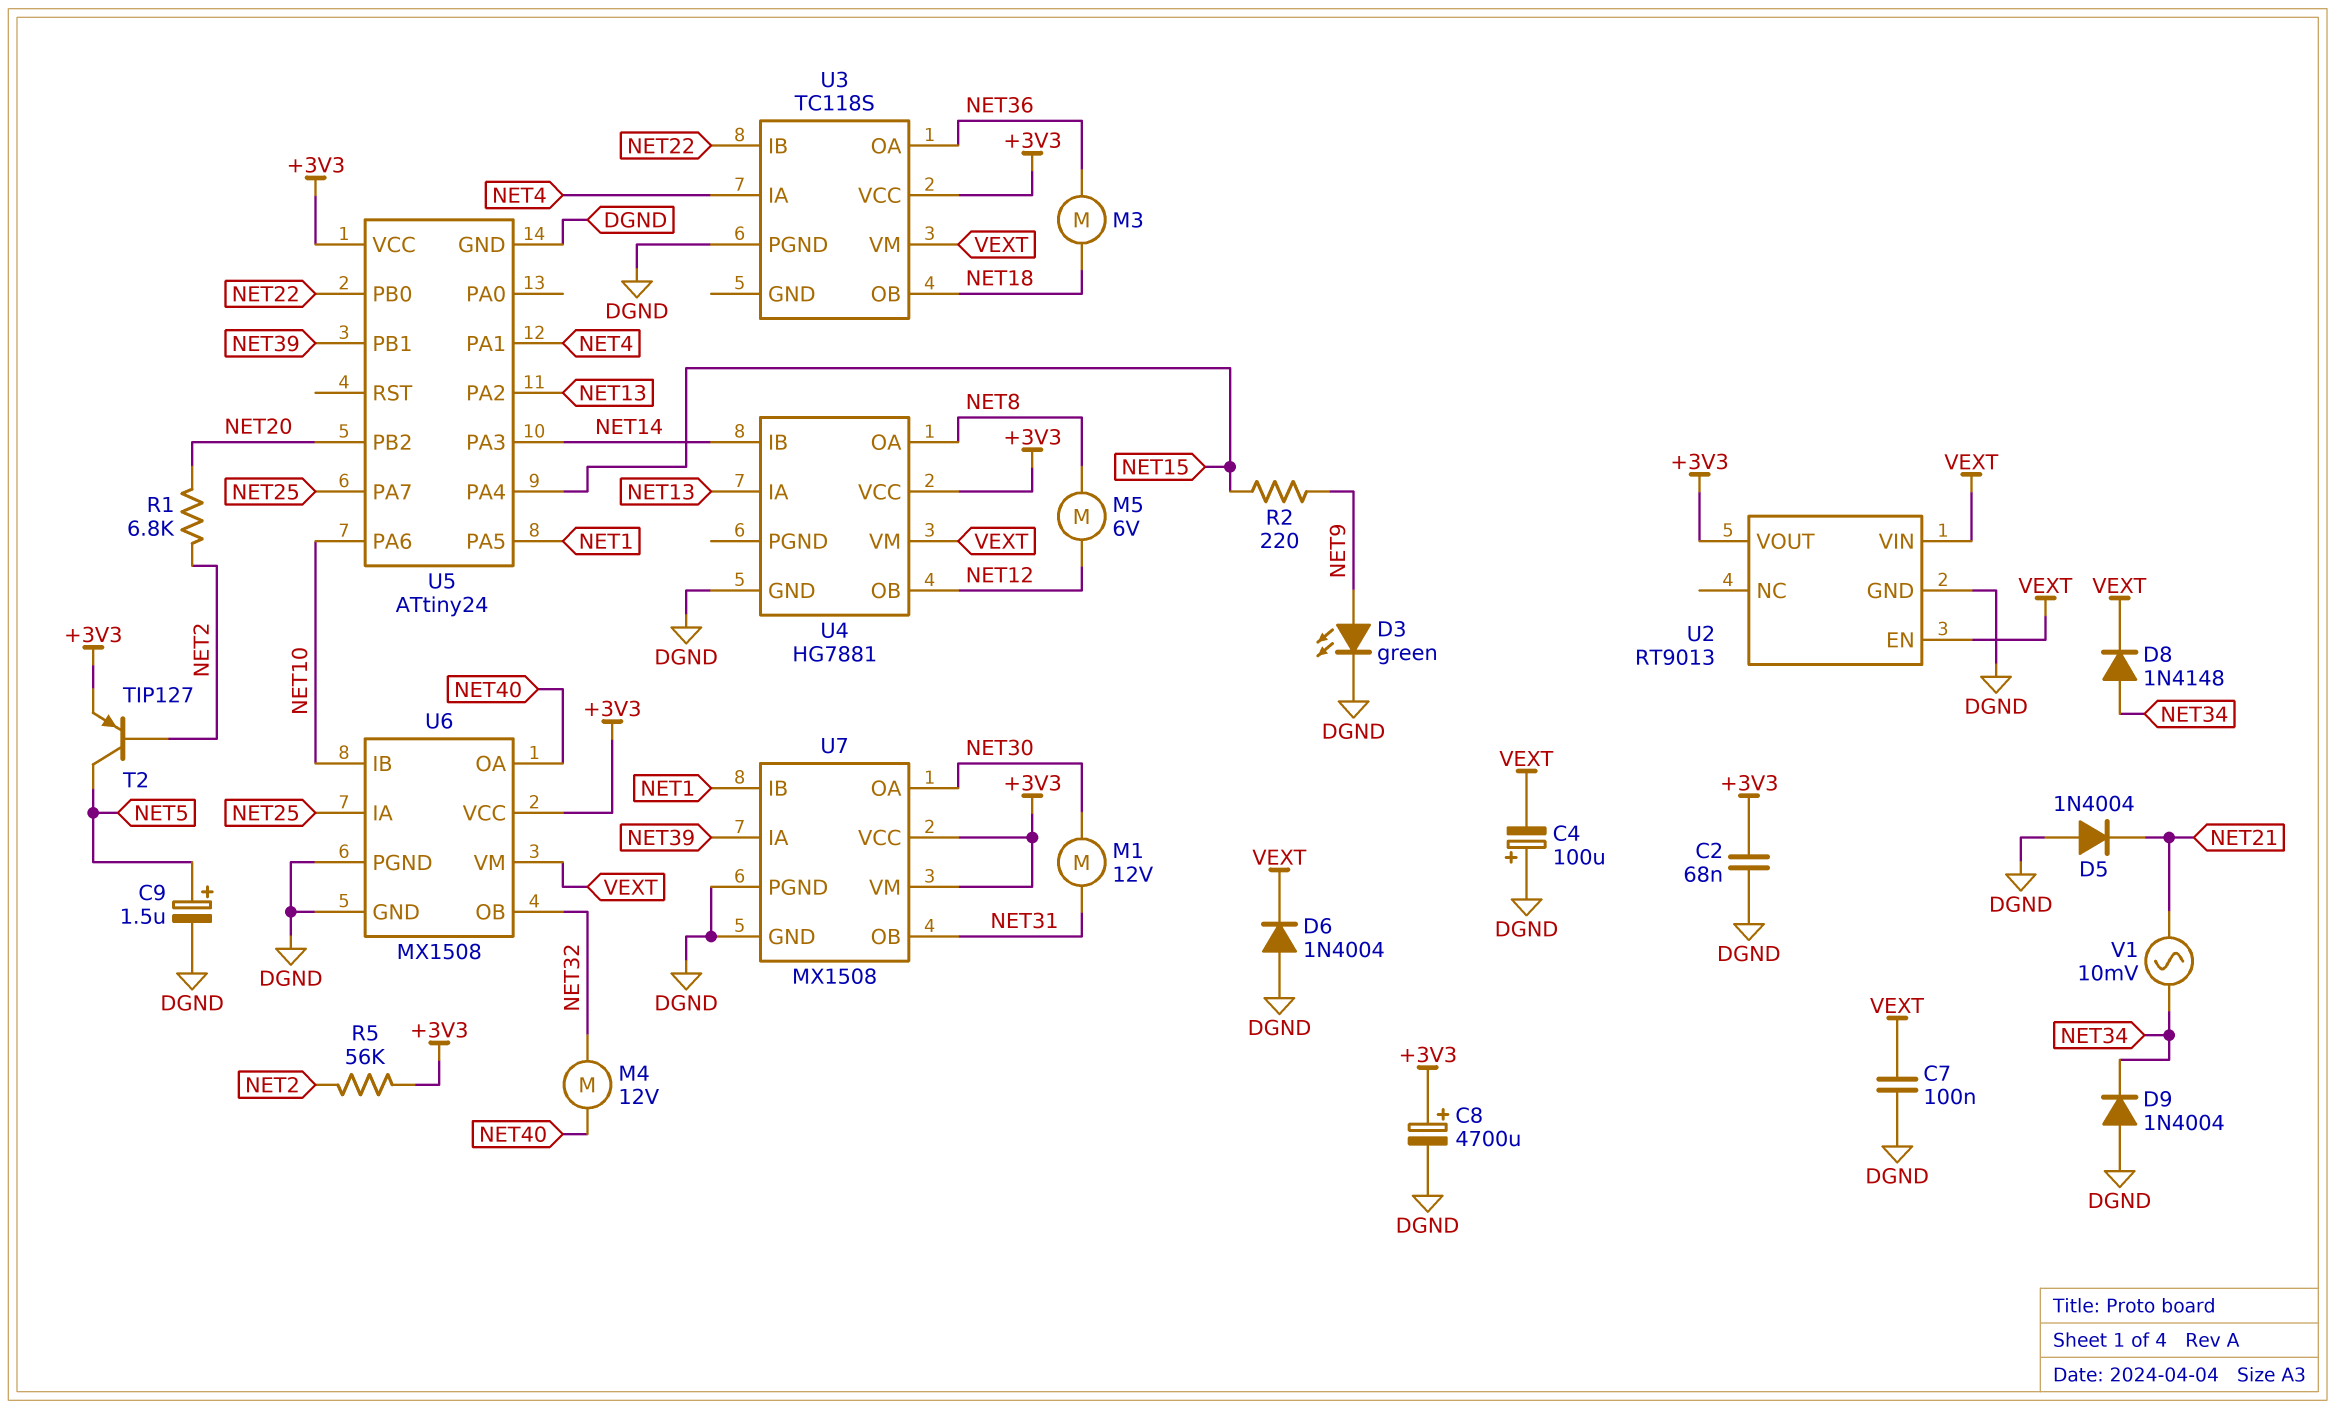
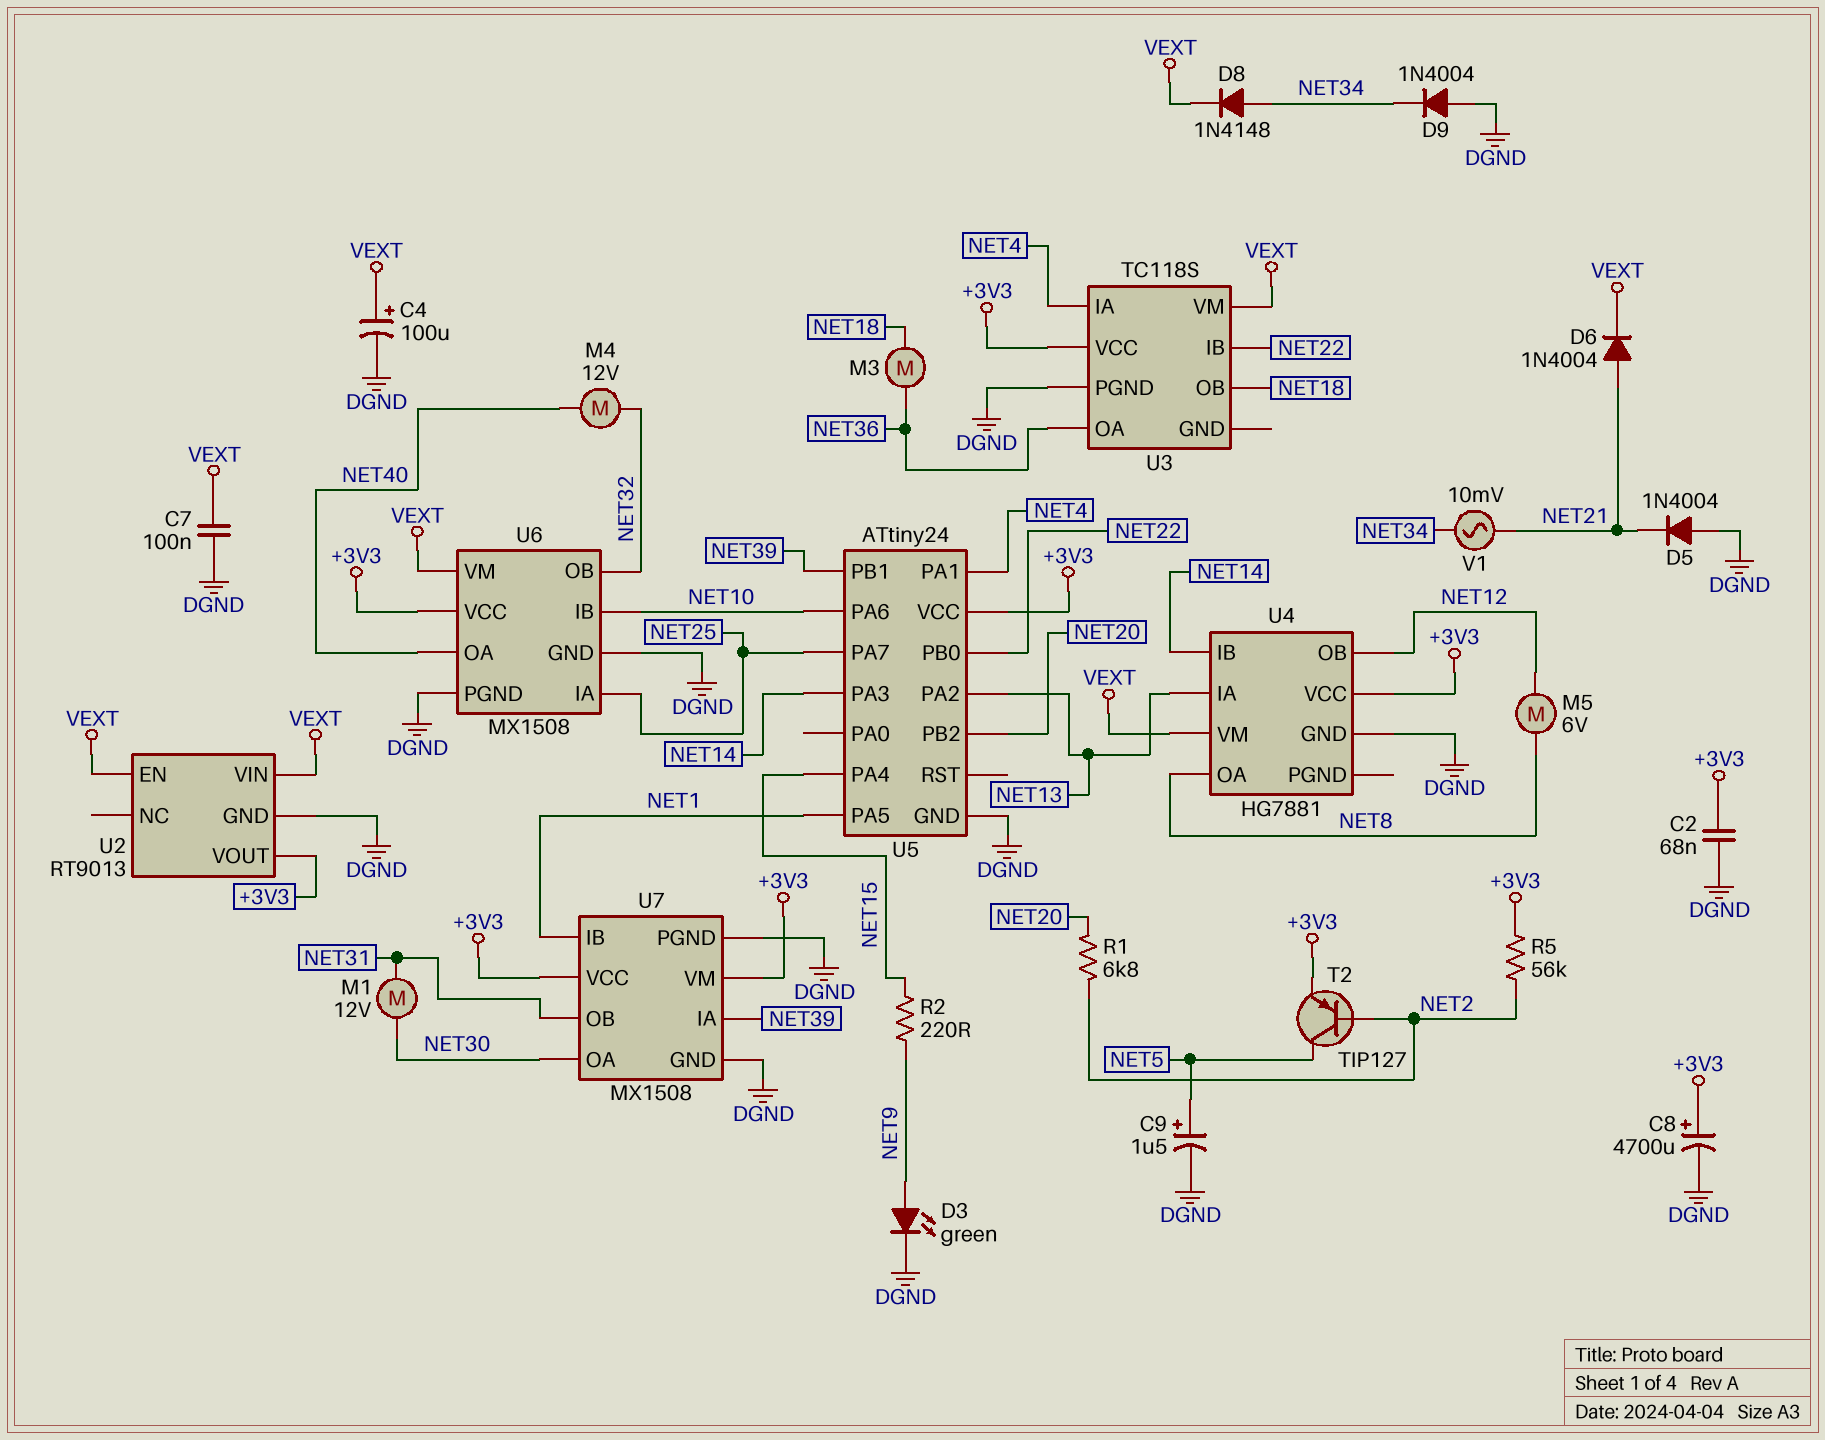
C4: 100uF (plus DGND, minus VEXT) -> 100uF (plus VEXT, minus DGND)
D6: diode 1N4004 (A DGND, K VEXT) -> diode 1N4004 (A NET21, K VEXT)

